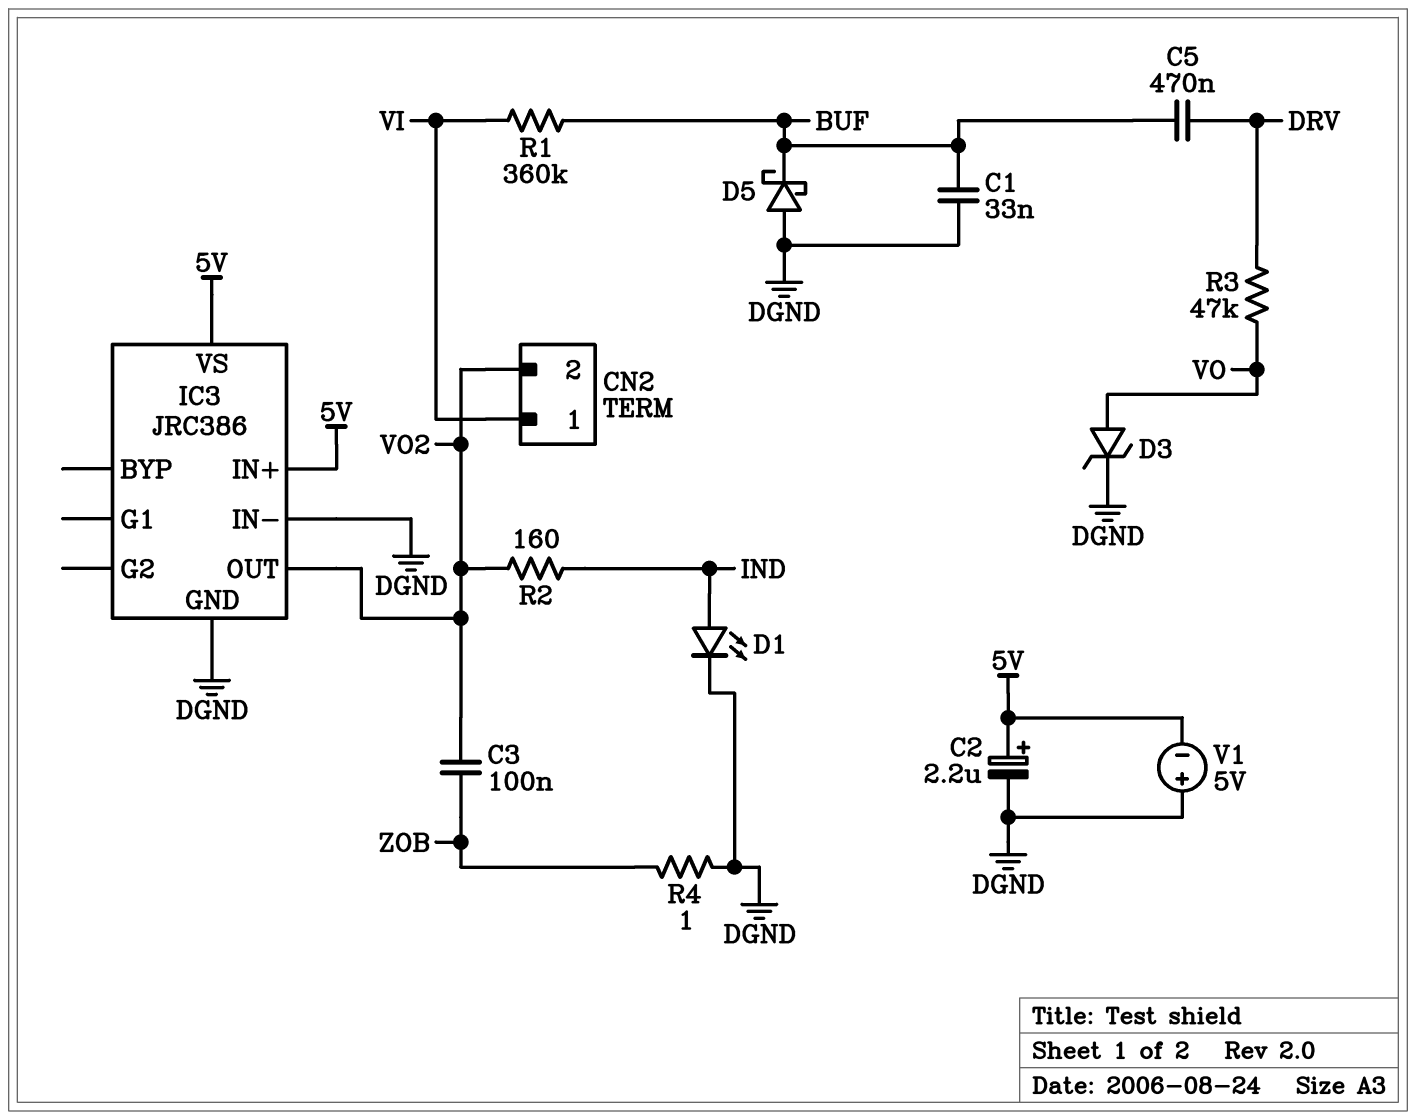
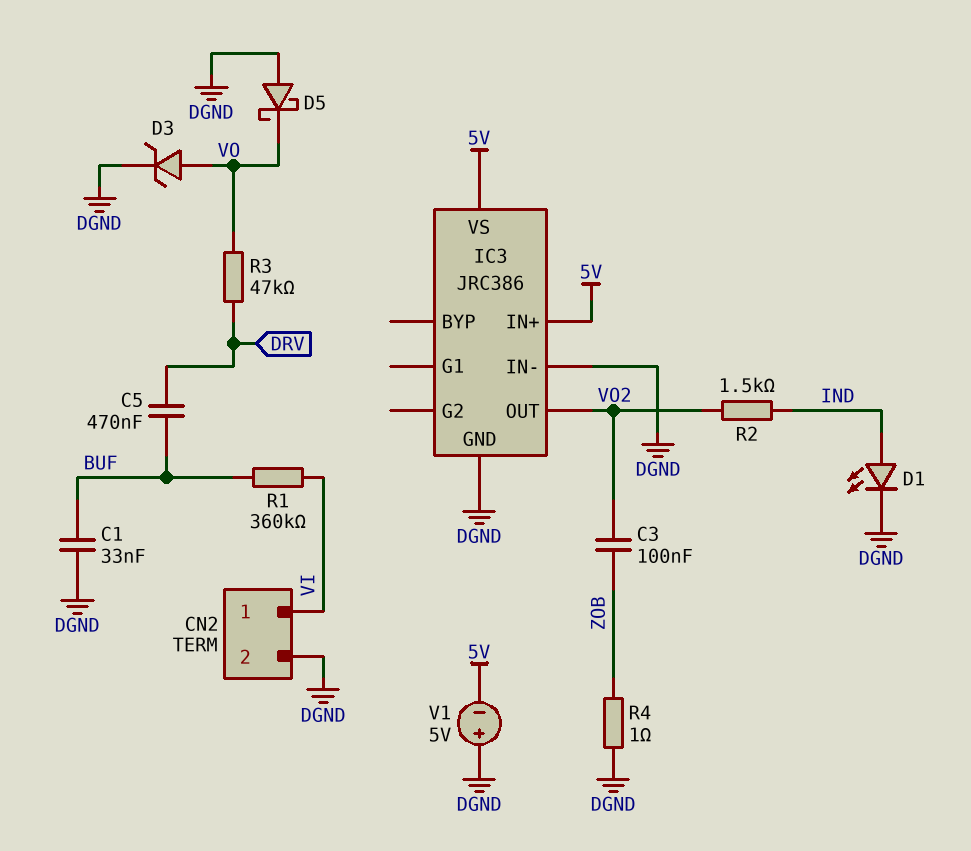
C2: 2.2uF (plus 5V, minus DGND) -> none
CN2 pin 2: VO2 -> DGND
D5: schottky (A DGND, K BUF) -> schottky (A DGND, K VO)
R2: 160 (IND, VO2) -> 1.5k (IND, VO2)

